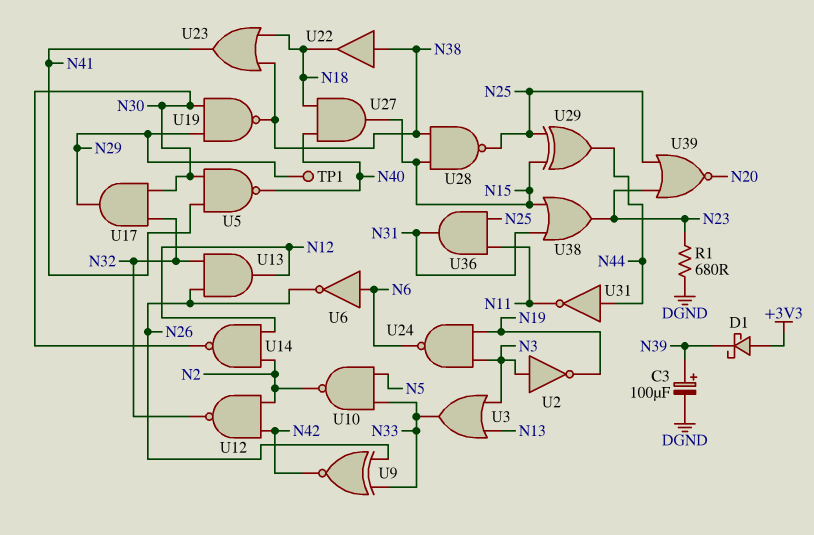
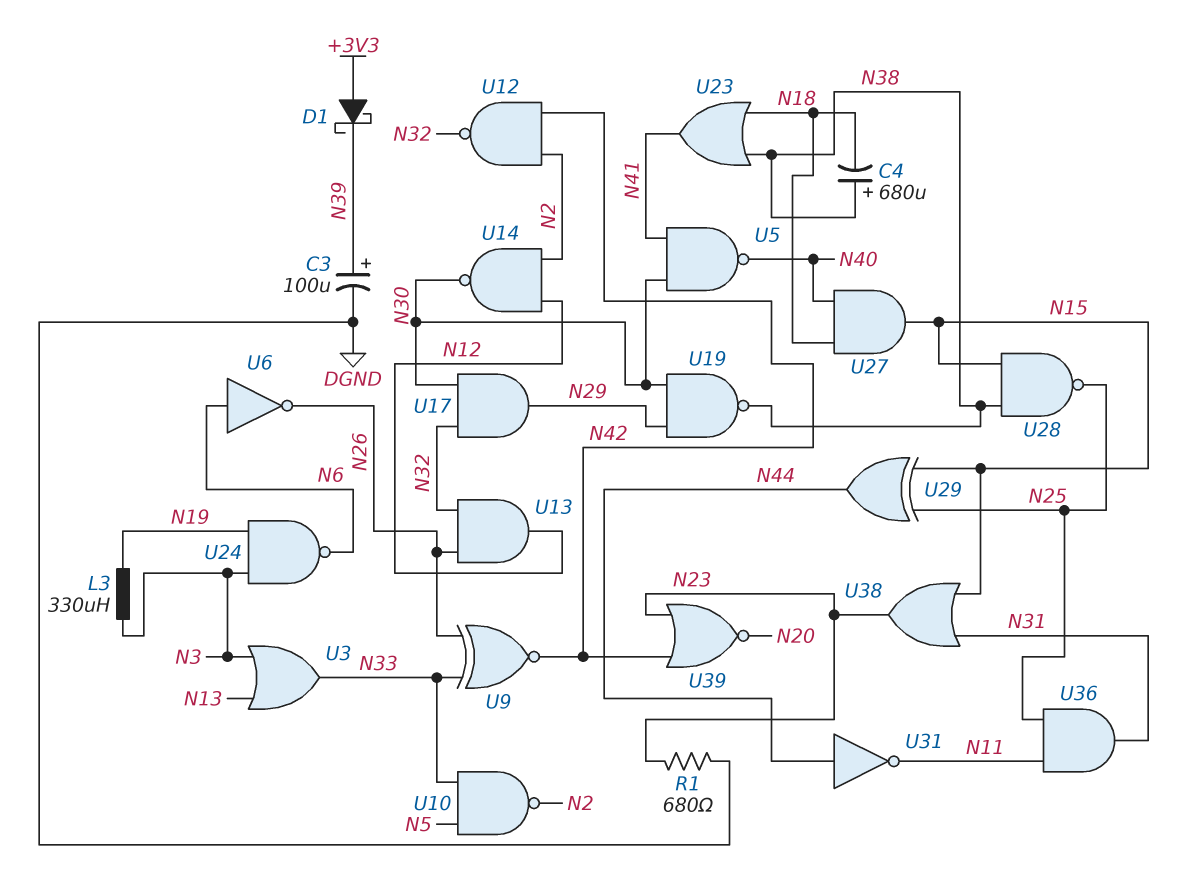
C4: none -> 680uF (plus N38, minus N18)
L3: none -> 330uH (N3, N19)
TP1: test point (N29) -> none
U2: NOT (in N3, out N19) -> none
U22: buffer (in N38, out N18) -> none
U39: NOR (in N23, in N25, out N20) -> NOR (in N23, in N42, out N20)

